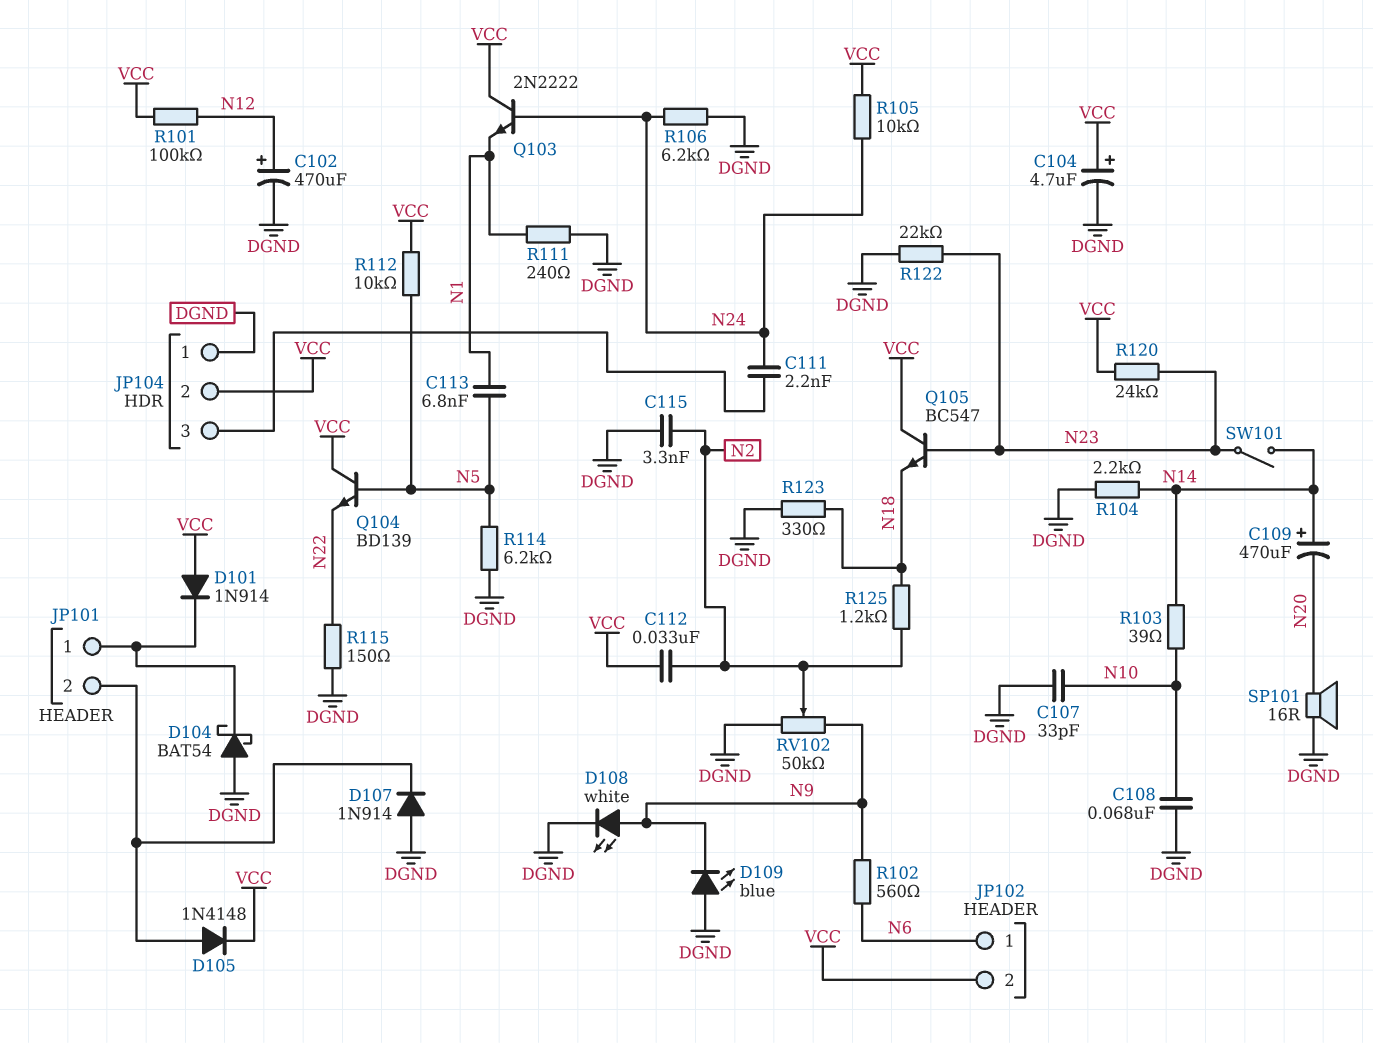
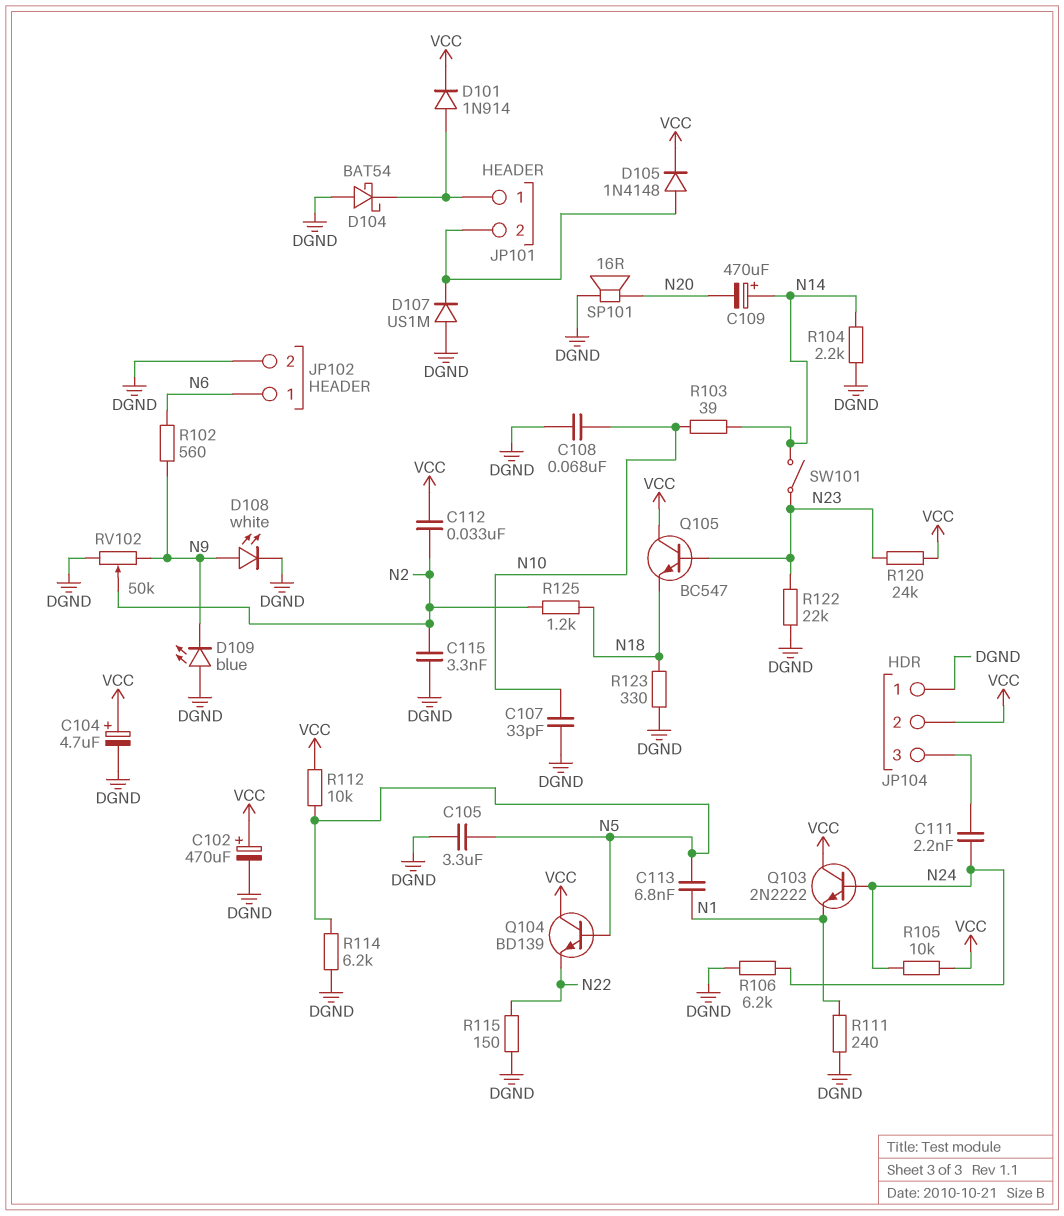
C102: 470uF (plus N12, minus DGND) -> 470uF (plus VCC, minus DGND)
C105: none -> 3.3uF (DGND, N5)
D101: diode 1N914 (A VCC, K JP101/1) -> diode 1N914 (A JP101/1, K VCC)
D107: diode 1N914 (A DGND, K JP101/2) -> diode US1M (A DGND, K JP101/2)
JP102 pin 2: VCC -> DGND
R101: 100k (N12, VCC) -> none

